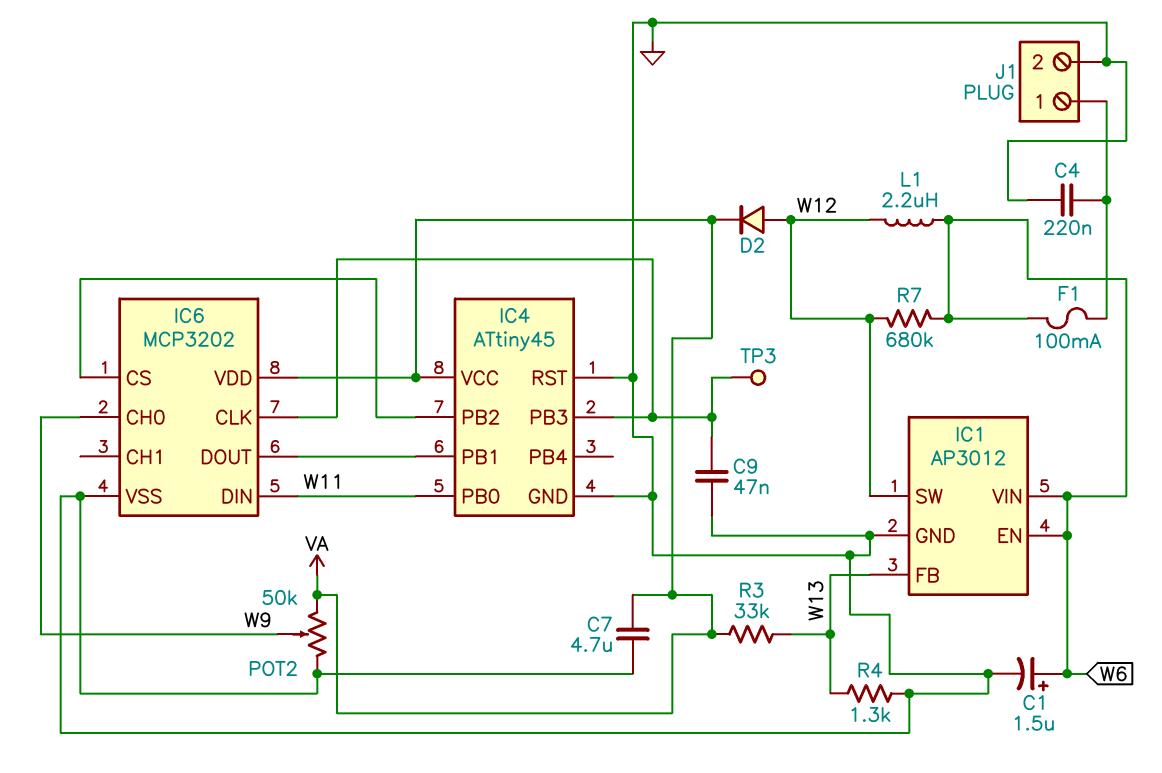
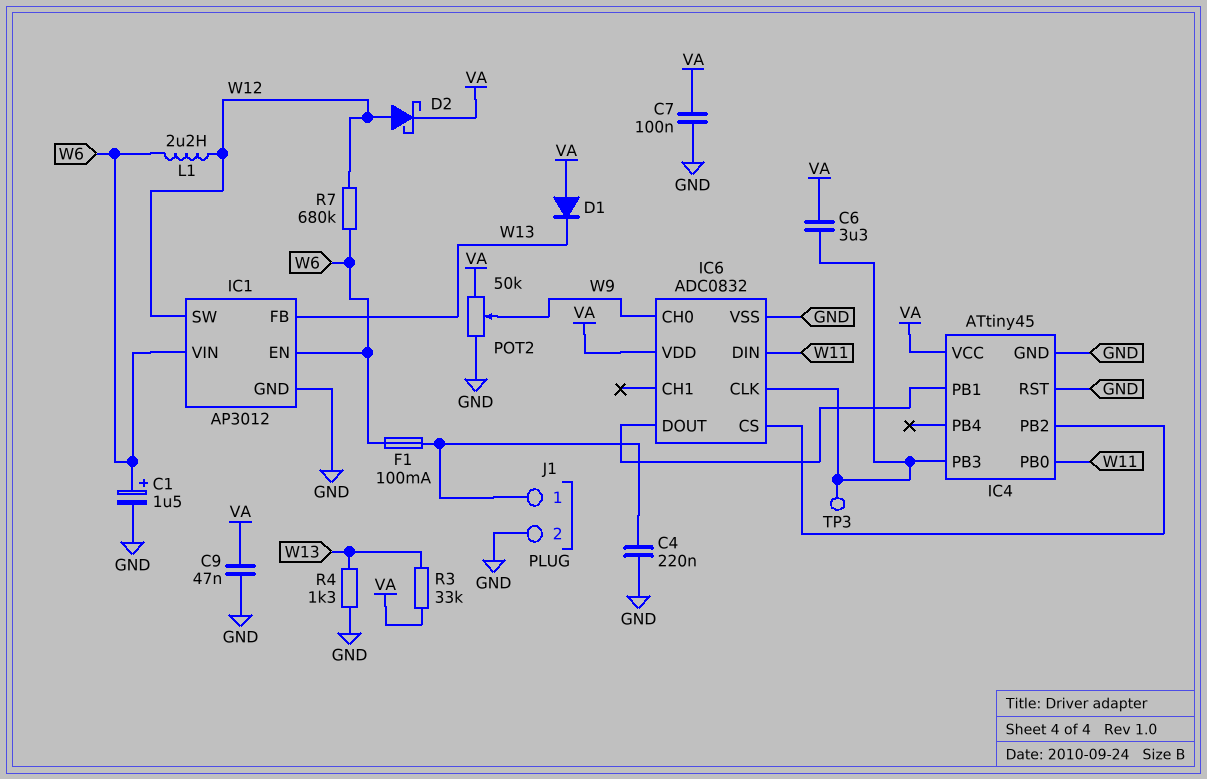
C6: none -> 3.3uF (IC4/PB3, VA)
C7: 4.7uF (GND, VA) -> 100nF (GND, VA)
C9: 47nF (GND, IC4/PB3) -> 47nF (GND, VA)
D1: none -> diode (A VA, K W13)
D2: diode (A W12, K VA) -> schottky (A W12, K VA)
IC6: MCP3202 -> ADC0832

